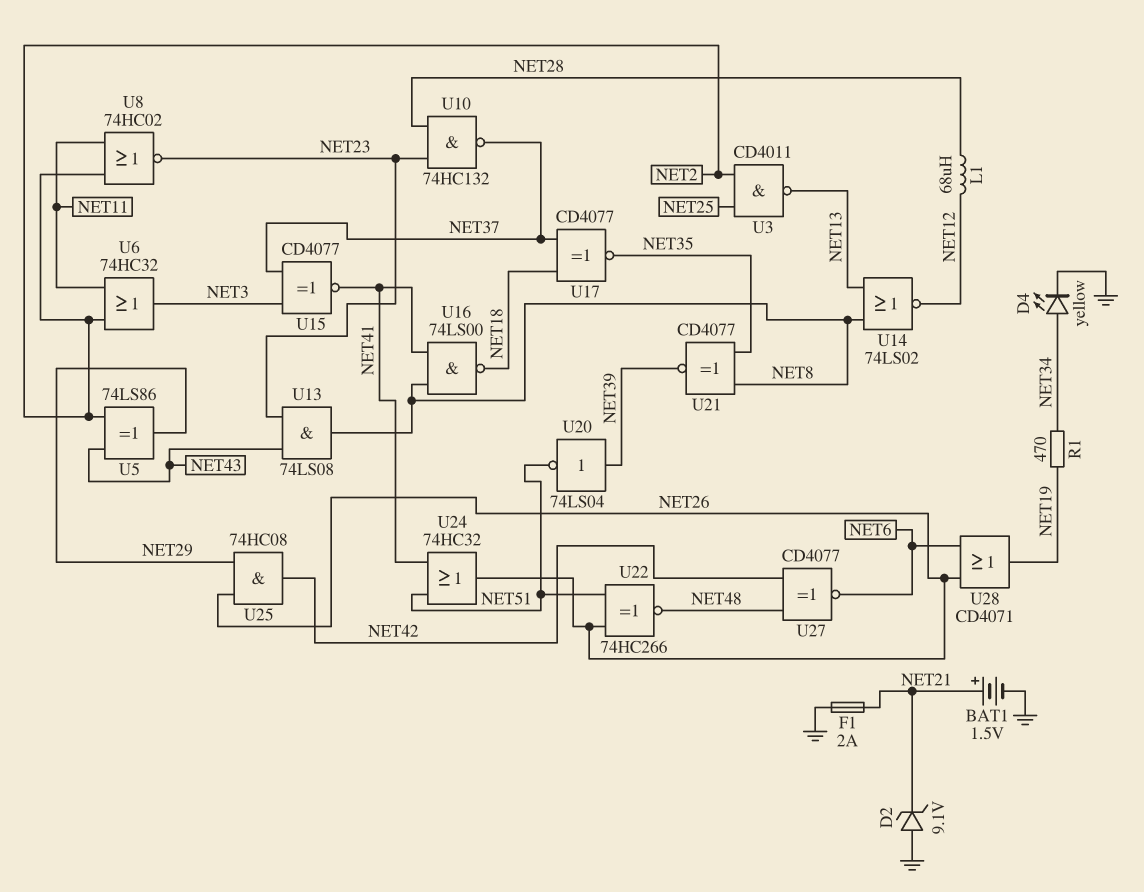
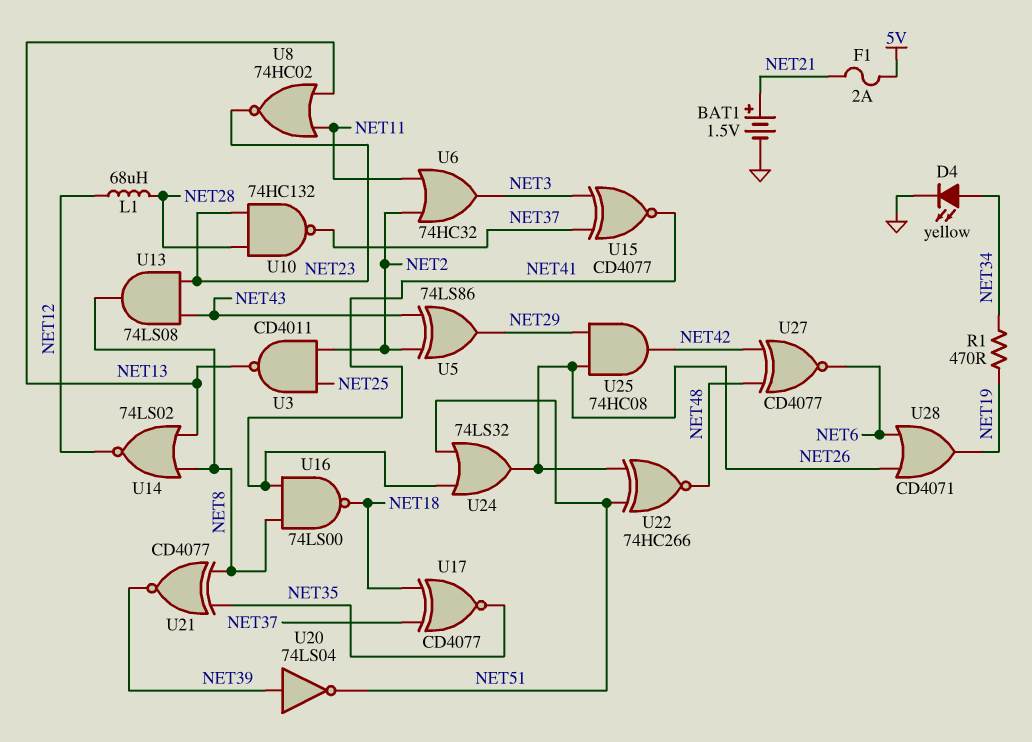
D2: zener 9.1V (A GND, K NET21) -> none
F1: 2A (GND, NET21) -> 2A (5V, NET21)
U8: NOR 74HC02 (in NET2, in NET11, out NET23) -> NOR 74HC02 (in NET11, in NET13, out NET23)
U24: OR 74HC32 (in NET41, in NET51, out NET26) -> OR 74LS32 (in NET41, in NET51, out NET26)

